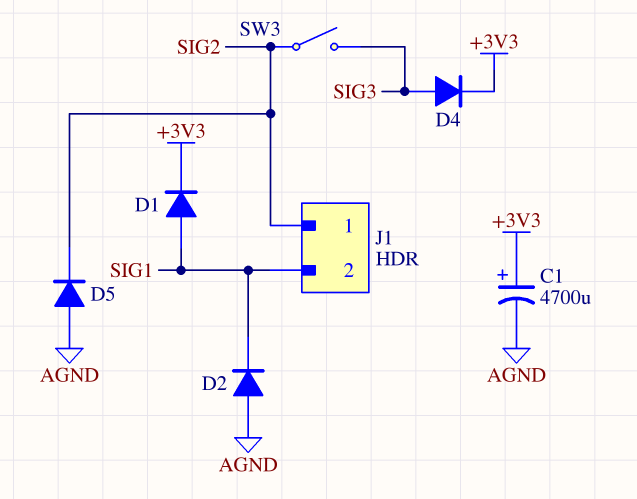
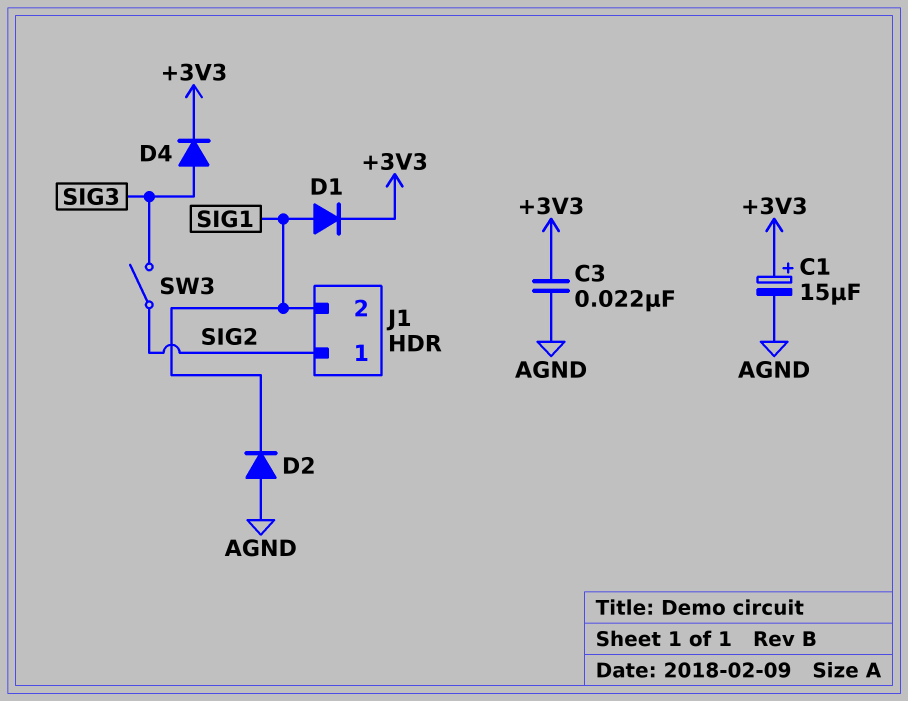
C1: 4700uF (plus +3V3, minus AGND) -> 15uF (plus +3V3, minus AGND)
C3: none -> 22nF (+3V3, AGND)
D5: diode (A AGND, K SIG2) -> none

